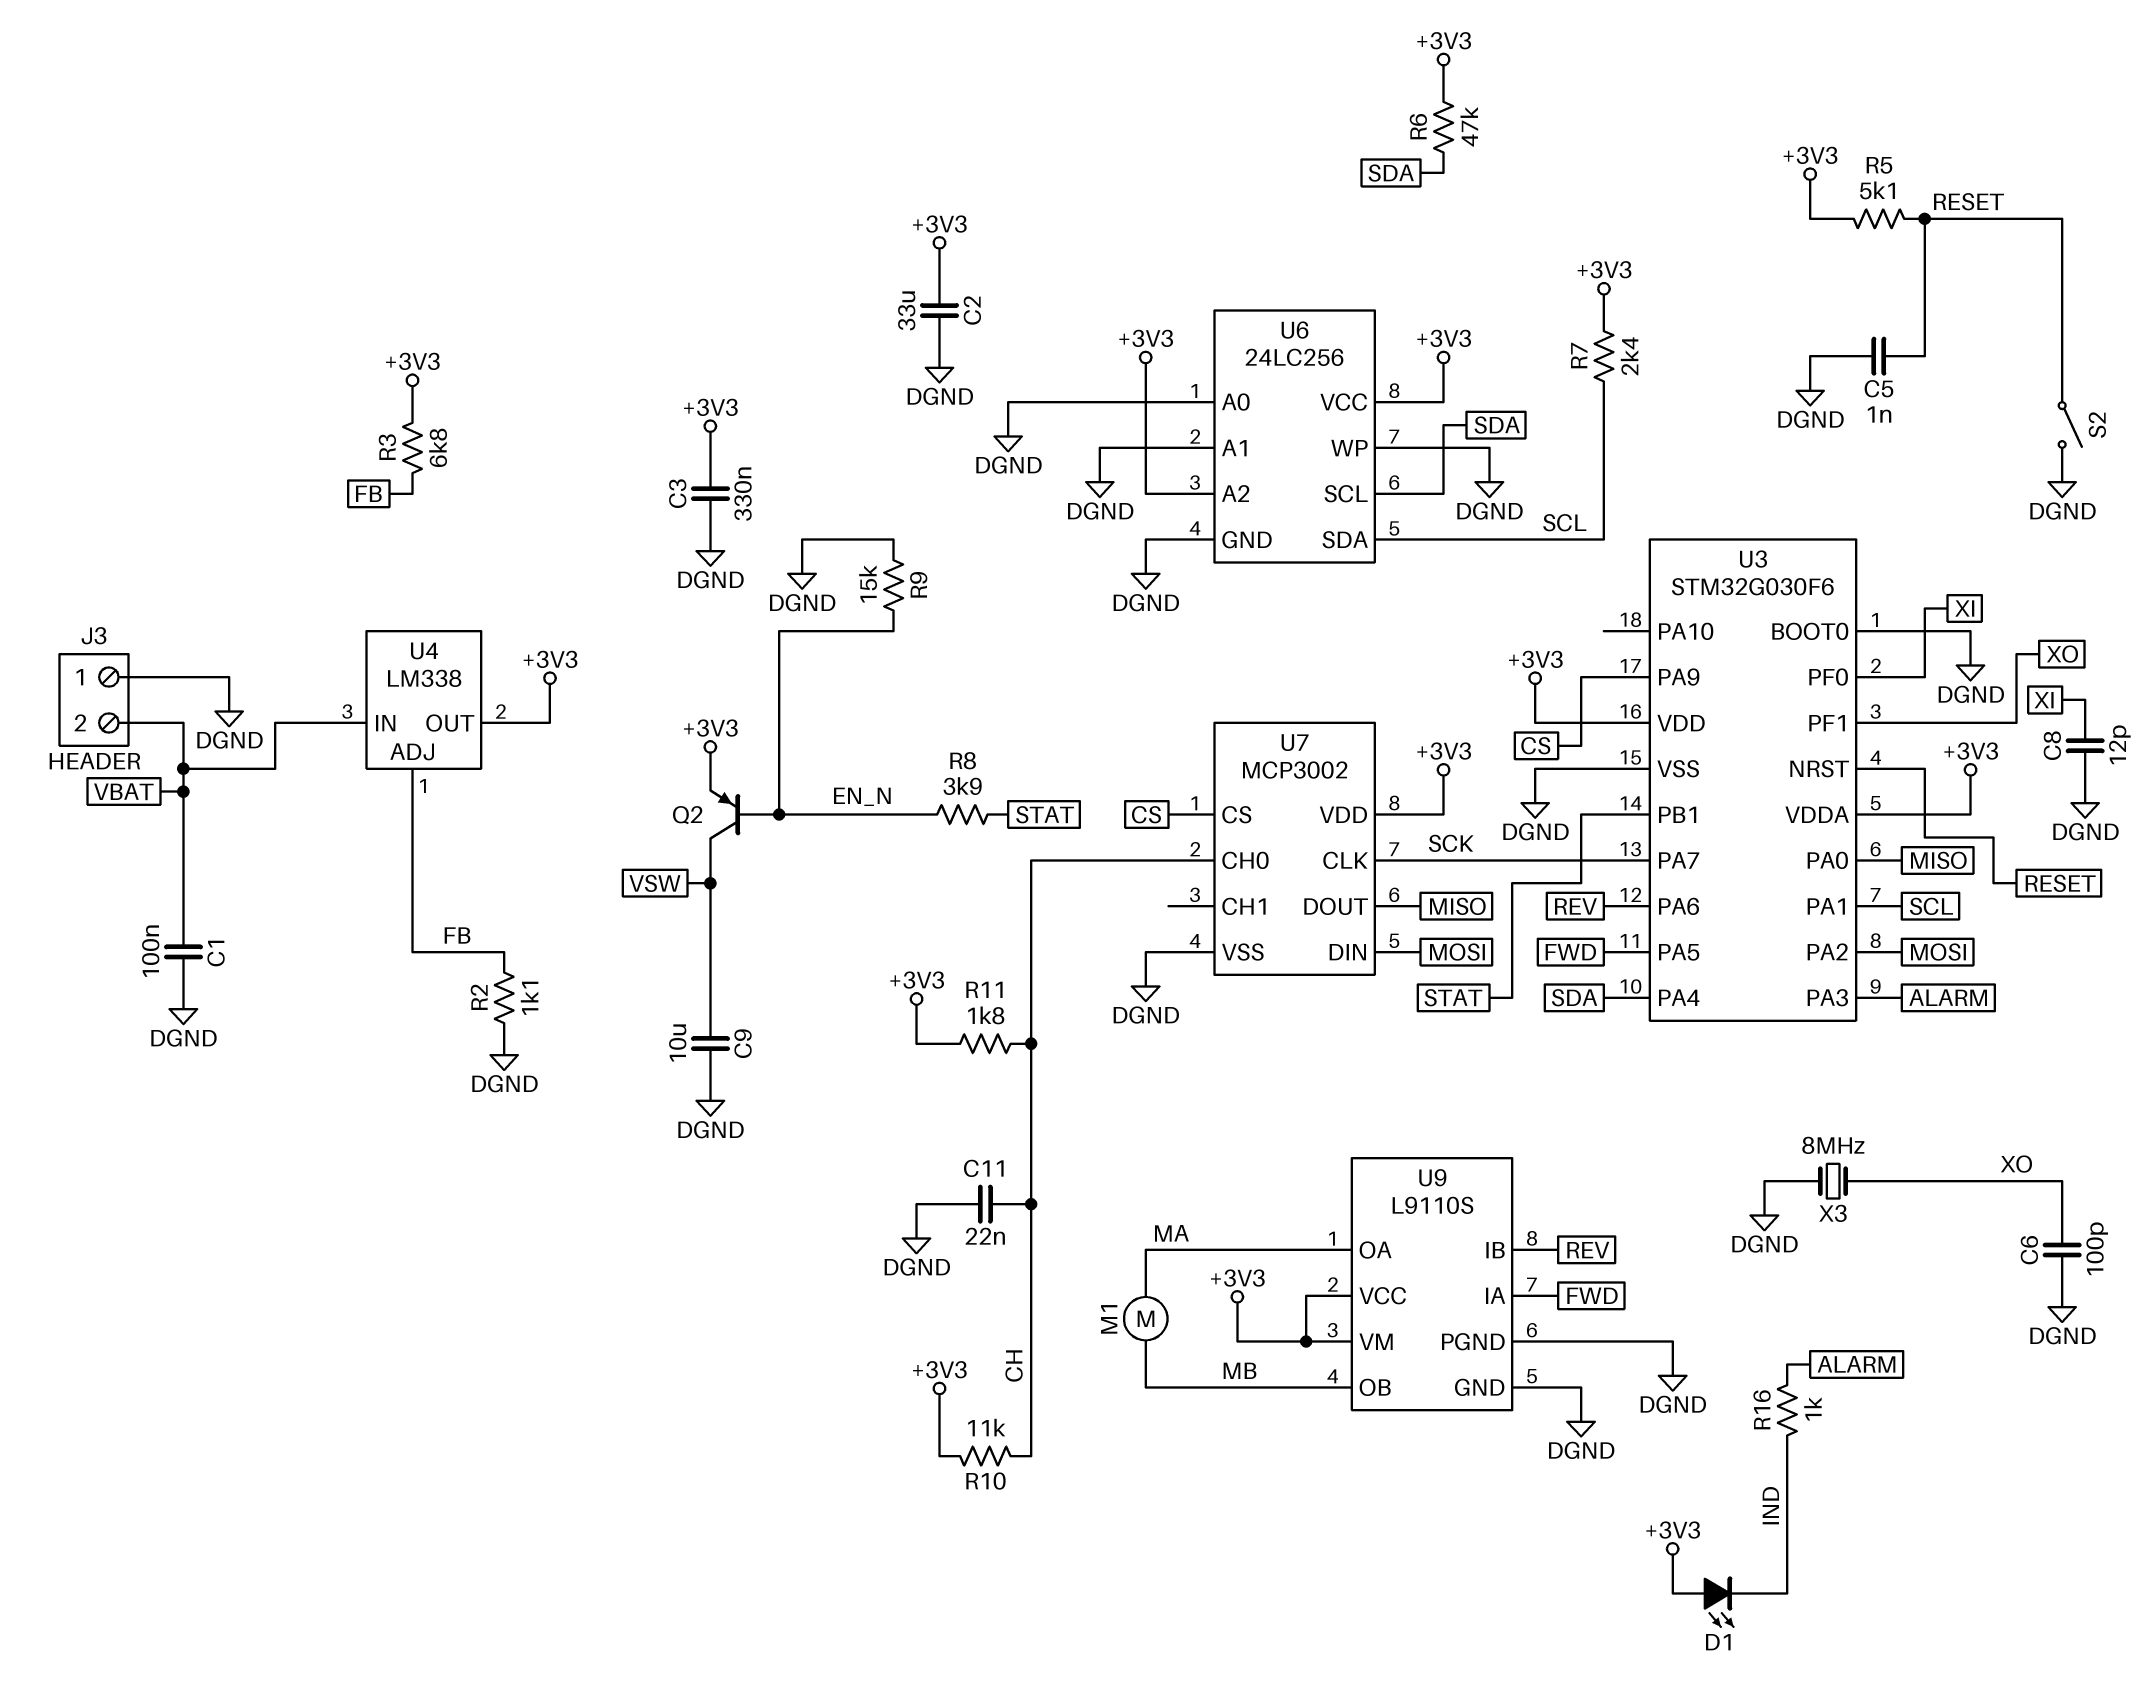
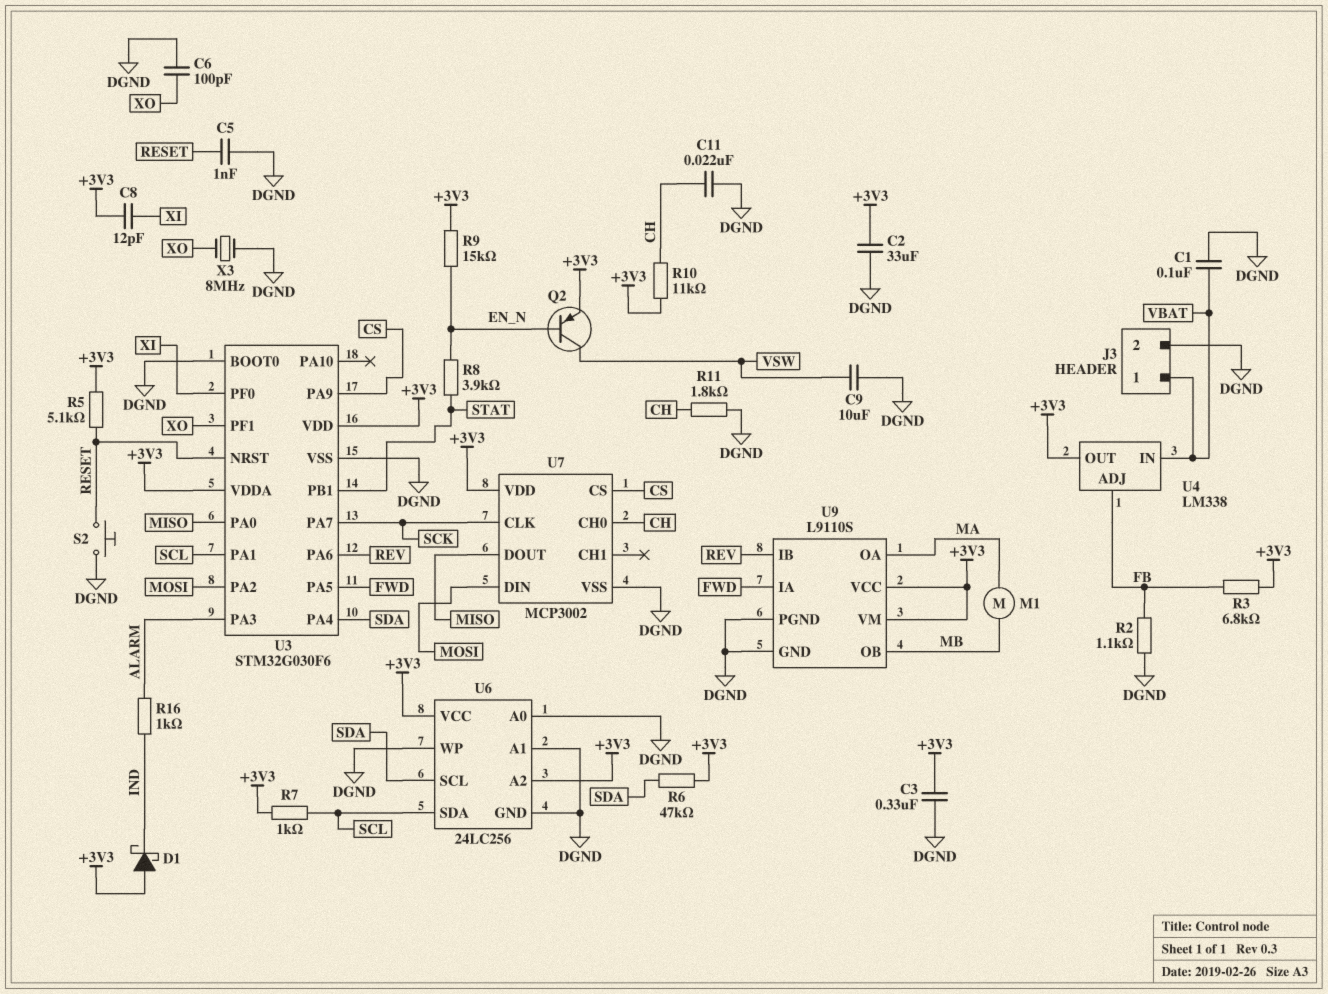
C8: 12pF (DGND, XI) -> 12pF (+3V3, XI)
D1: LED (A +3V3, K IND) -> schottky (A +3V3, K IND)
J3 pin 1: DGND -> VBAT
J3 pin 2: VBAT -> DGND
R7: 2.4k (+3V3, SCL) -> 1k (+3V3, SCL)
R9: 15k (DGND, EN_N) -> 15k (+3V3, EN_N)
R11: 1.8k (+3V3, CH) -> 1.8k (CH, DGND)
S2: switch (DGND, RESET) -> button (DGND, RESET)

